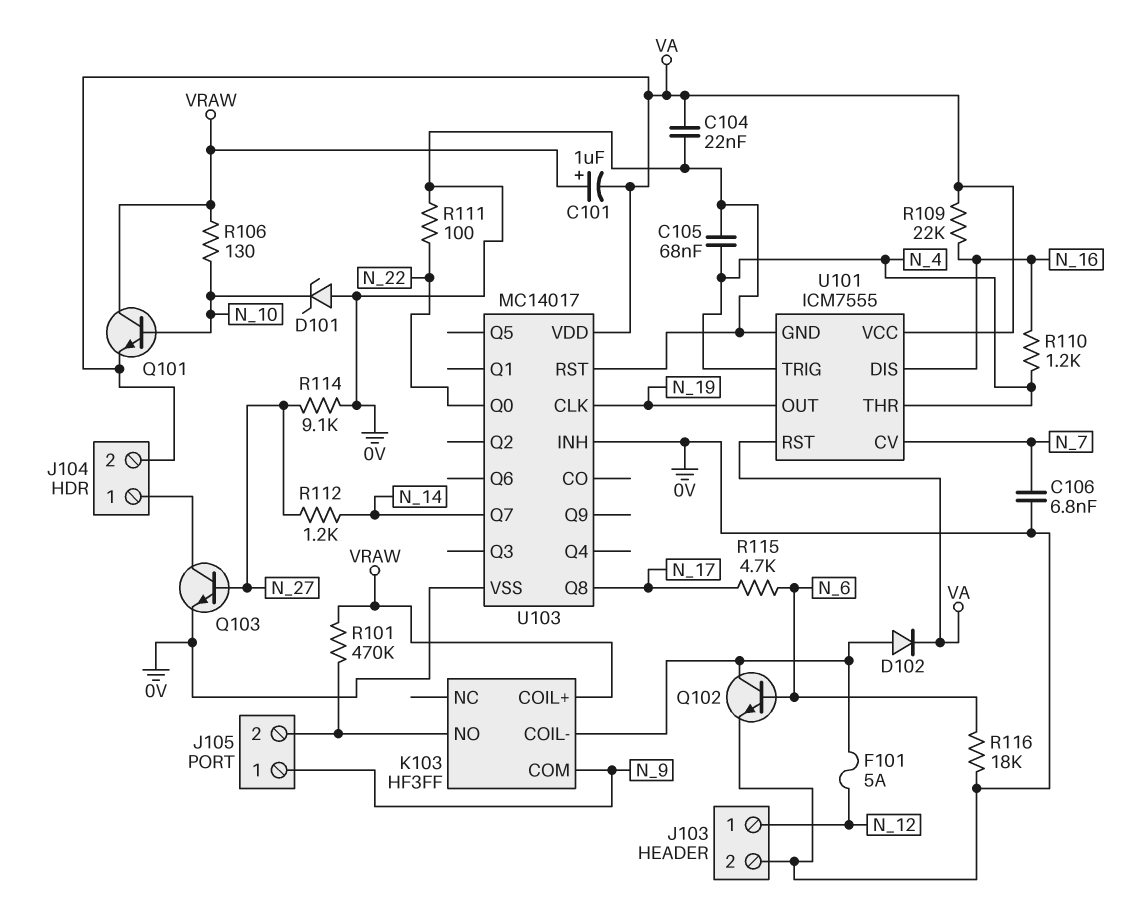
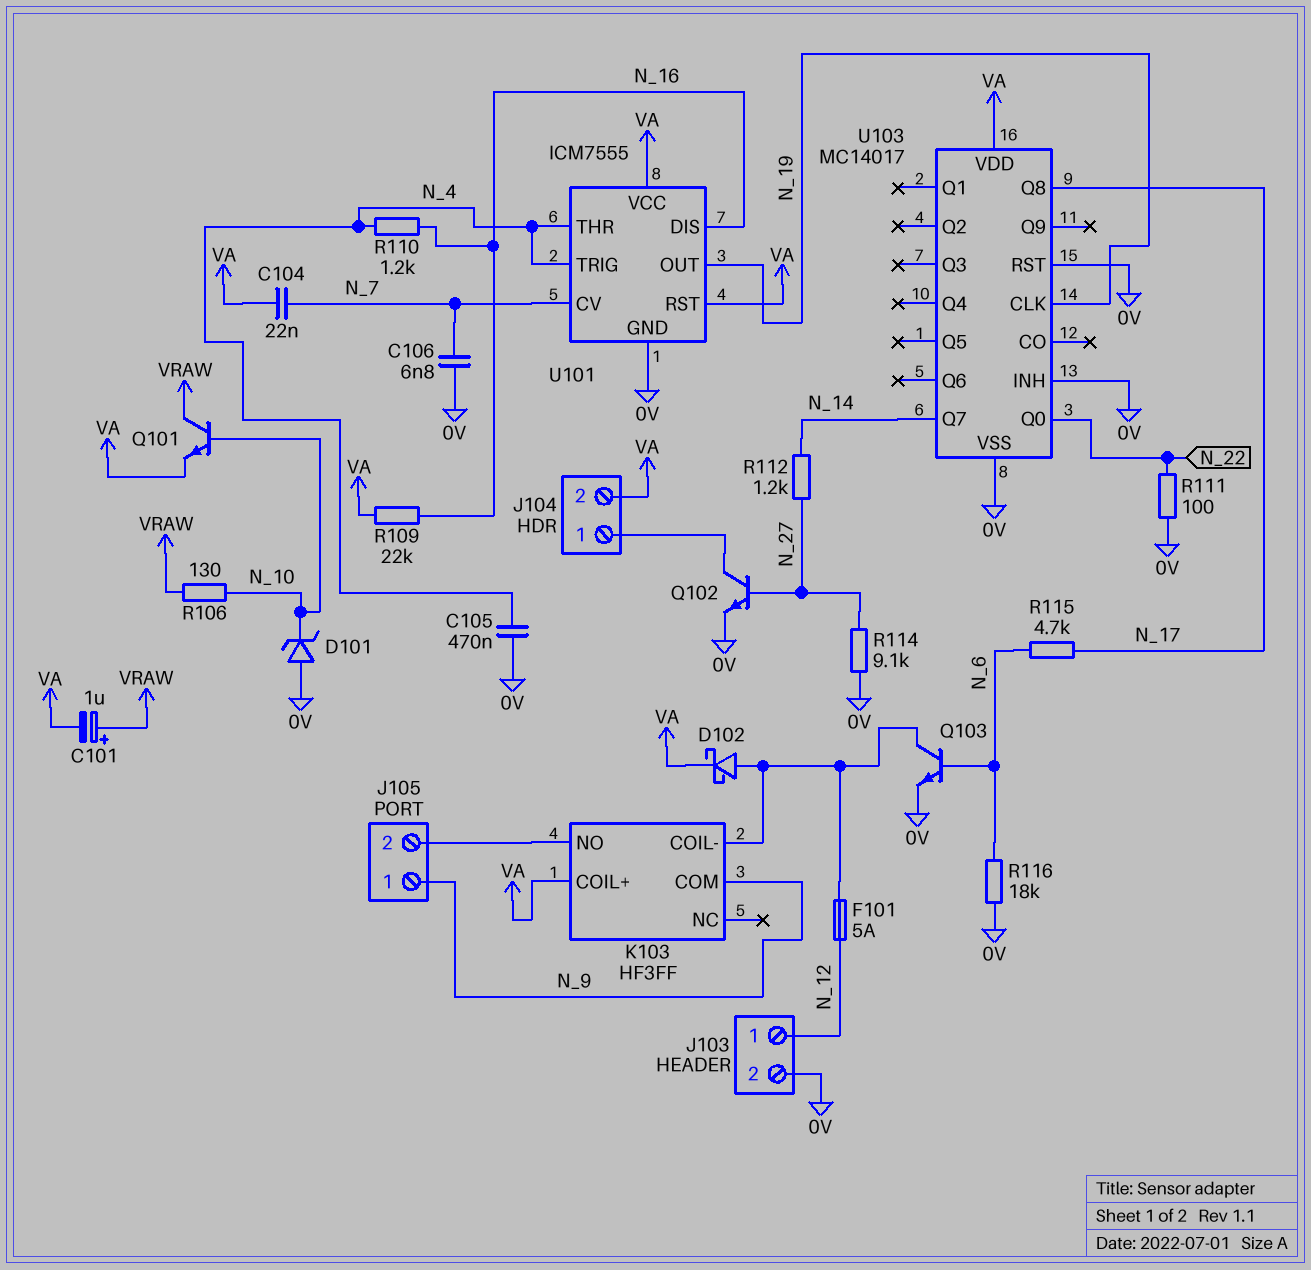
C104: 22nF (0V, VA) -> 22nF (N_7, VA)
C105: 68nF (0V, N_4) -> 470nF (0V, N_4)
D102: diode (A K103/COIL-, K VA) -> schottky (A K103/COIL-, K VA)
K103 pin COIL+: VRAW -> VA
Q102: NPN (B N_6, C K103/COIL-, E 0V) -> NPN (B N_27, C J104/1, E 0V)
Q103: NPN (B N_27, C J104/1, E 0V) -> NPN (B N_6, C K103/COIL-, E 0V)
R101: 470k (J105/2, VRAW) -> none

